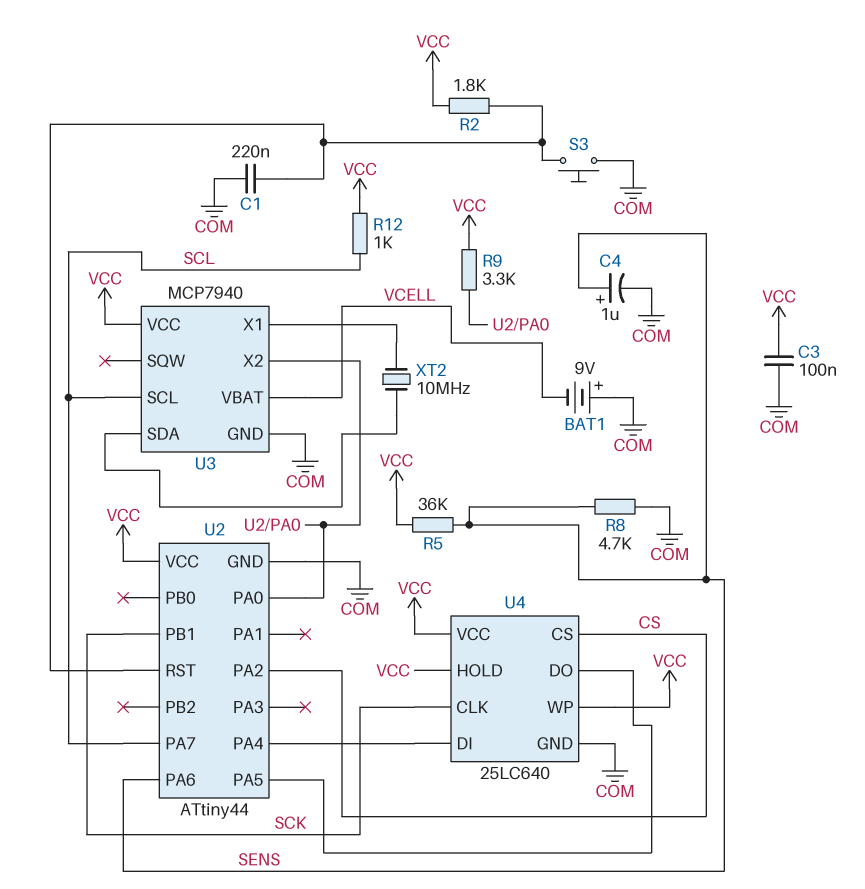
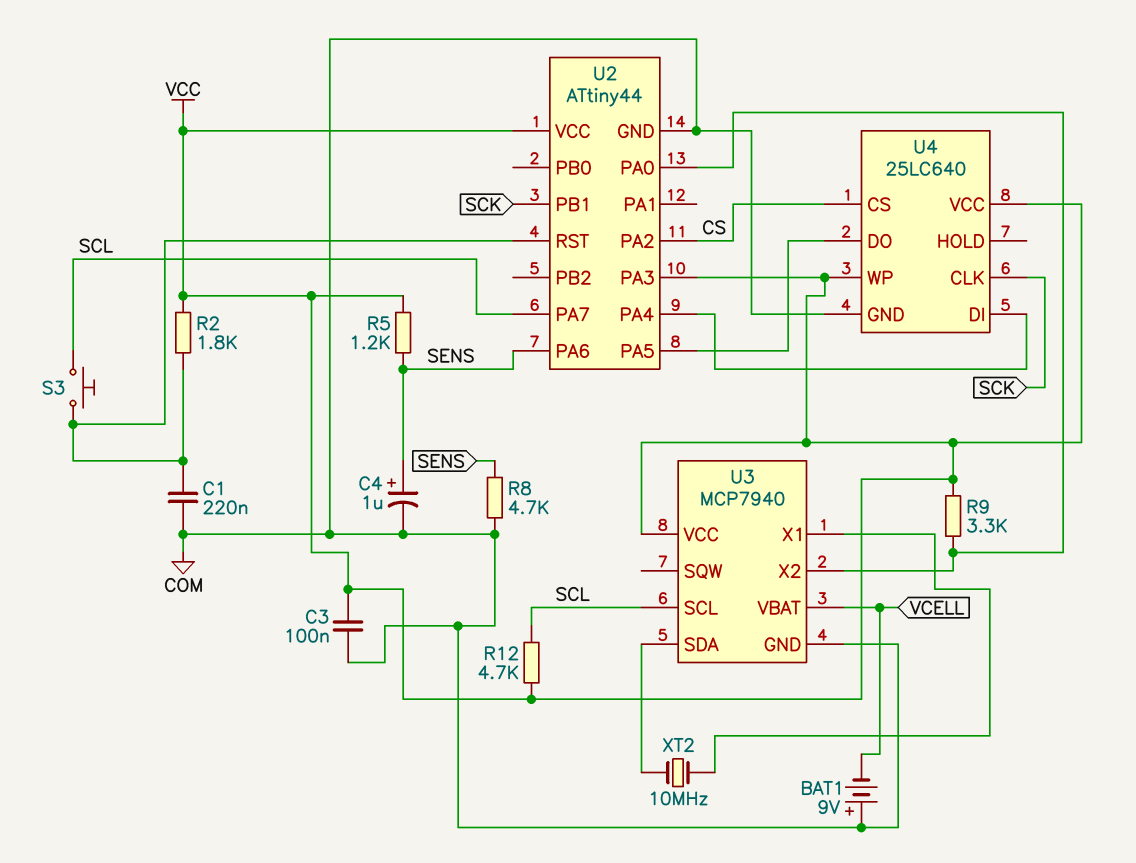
R5: 36k (SENS, VCC) -> 1.2k (SENS, VCC)
R12: 1k (SCL, VCC) -> 4.7k (SCL, VCC)
S3: button (COM, U2/RST) -> button (SCL, U2/RST)
U2 pin PA3: none -> VCC
U4 pin HOLD: VCC -> none

